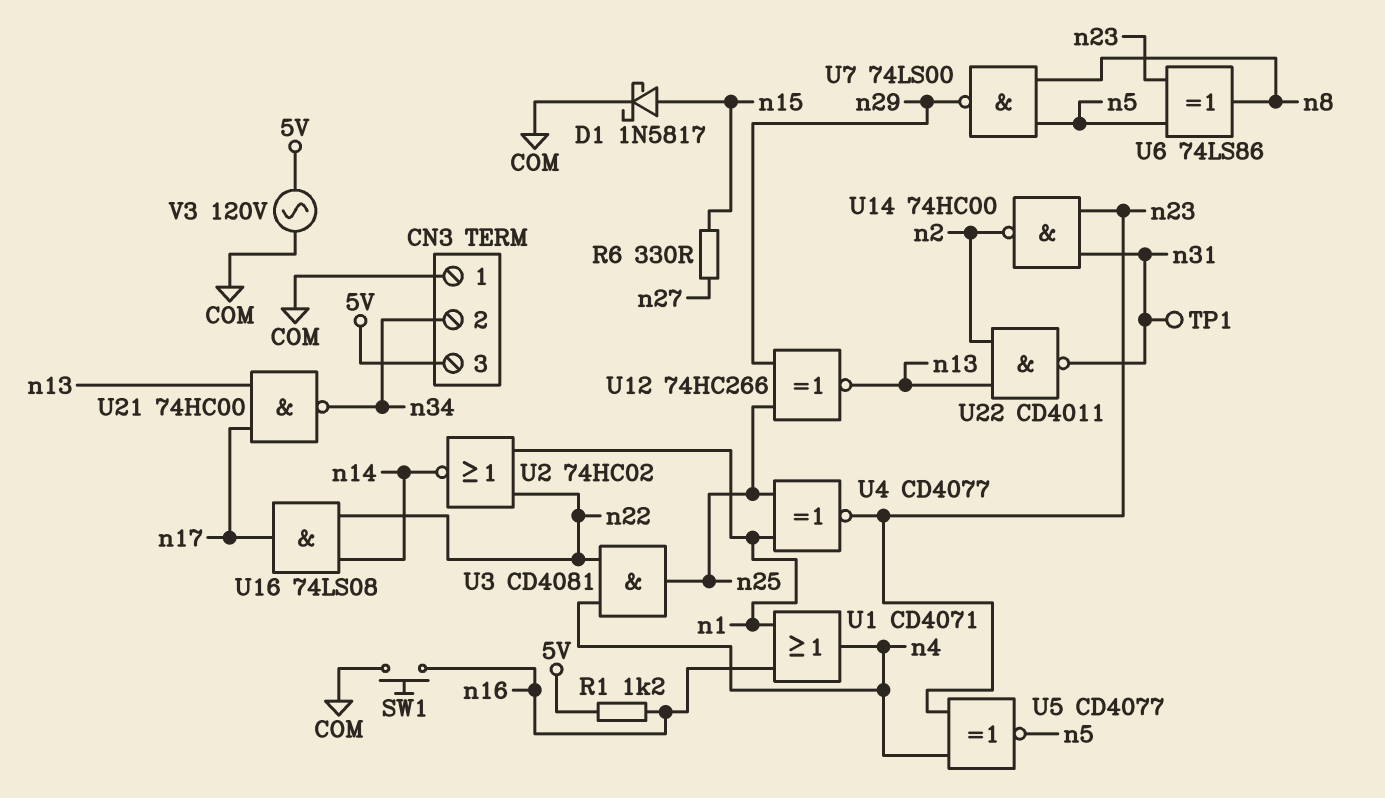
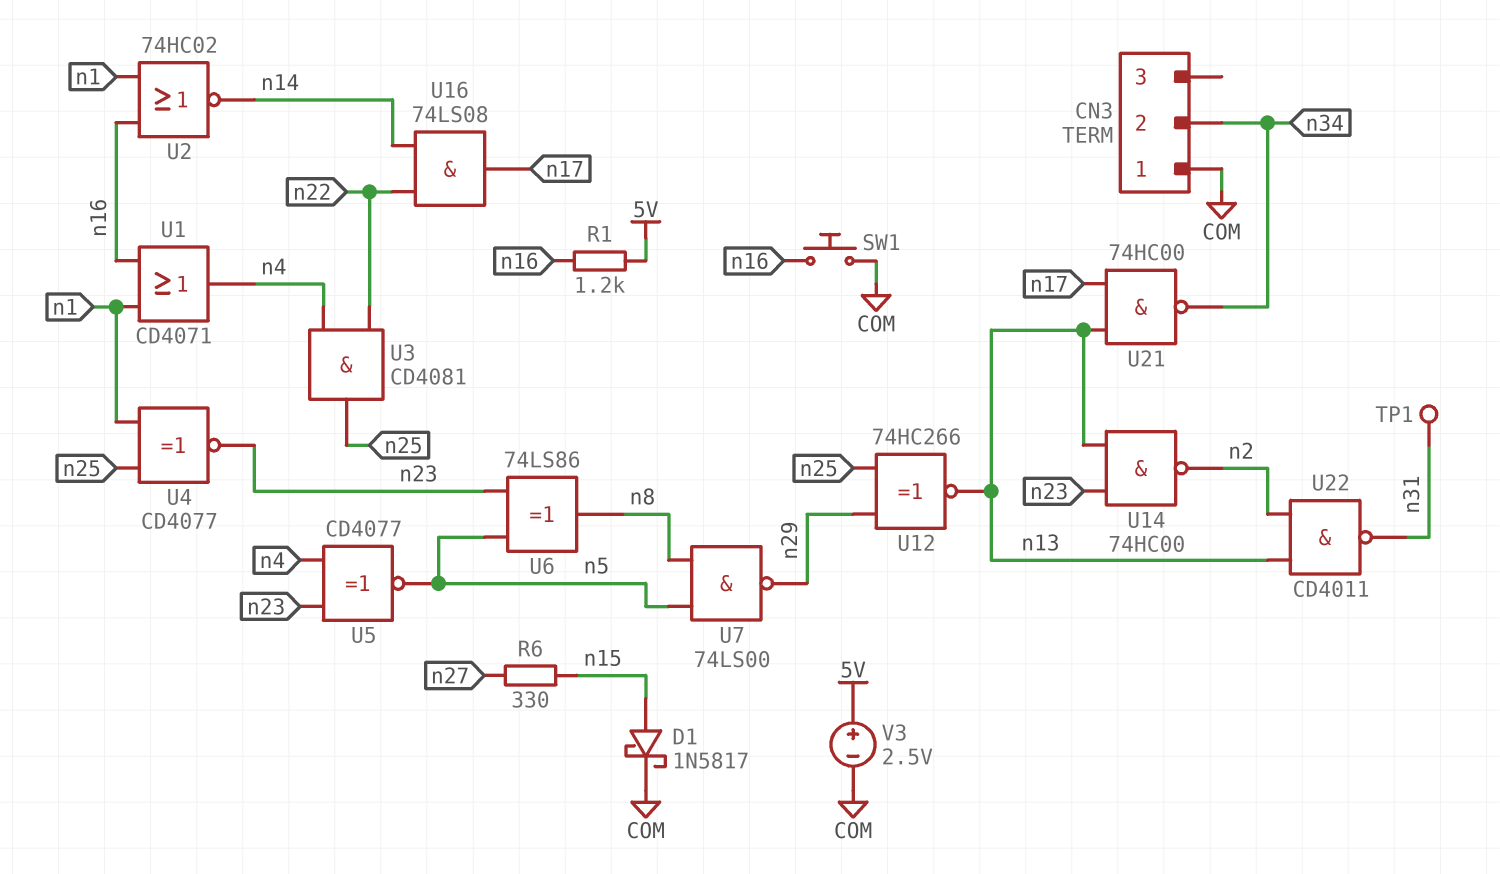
CN3 pin 3: 5V -> none
U2: NOR 74HC02 (in n1, in n22, out n14) -> NOR 74HC02 (in n1, in n16, out n14)
U14: NAND 74HC00 (in n23, in n31, out n2) -> NAND 74HC00 (in n13, in n23, out n2)
V3: AC 120V (5V, COM) -> 2.5V (plus 5V, minus COM)

